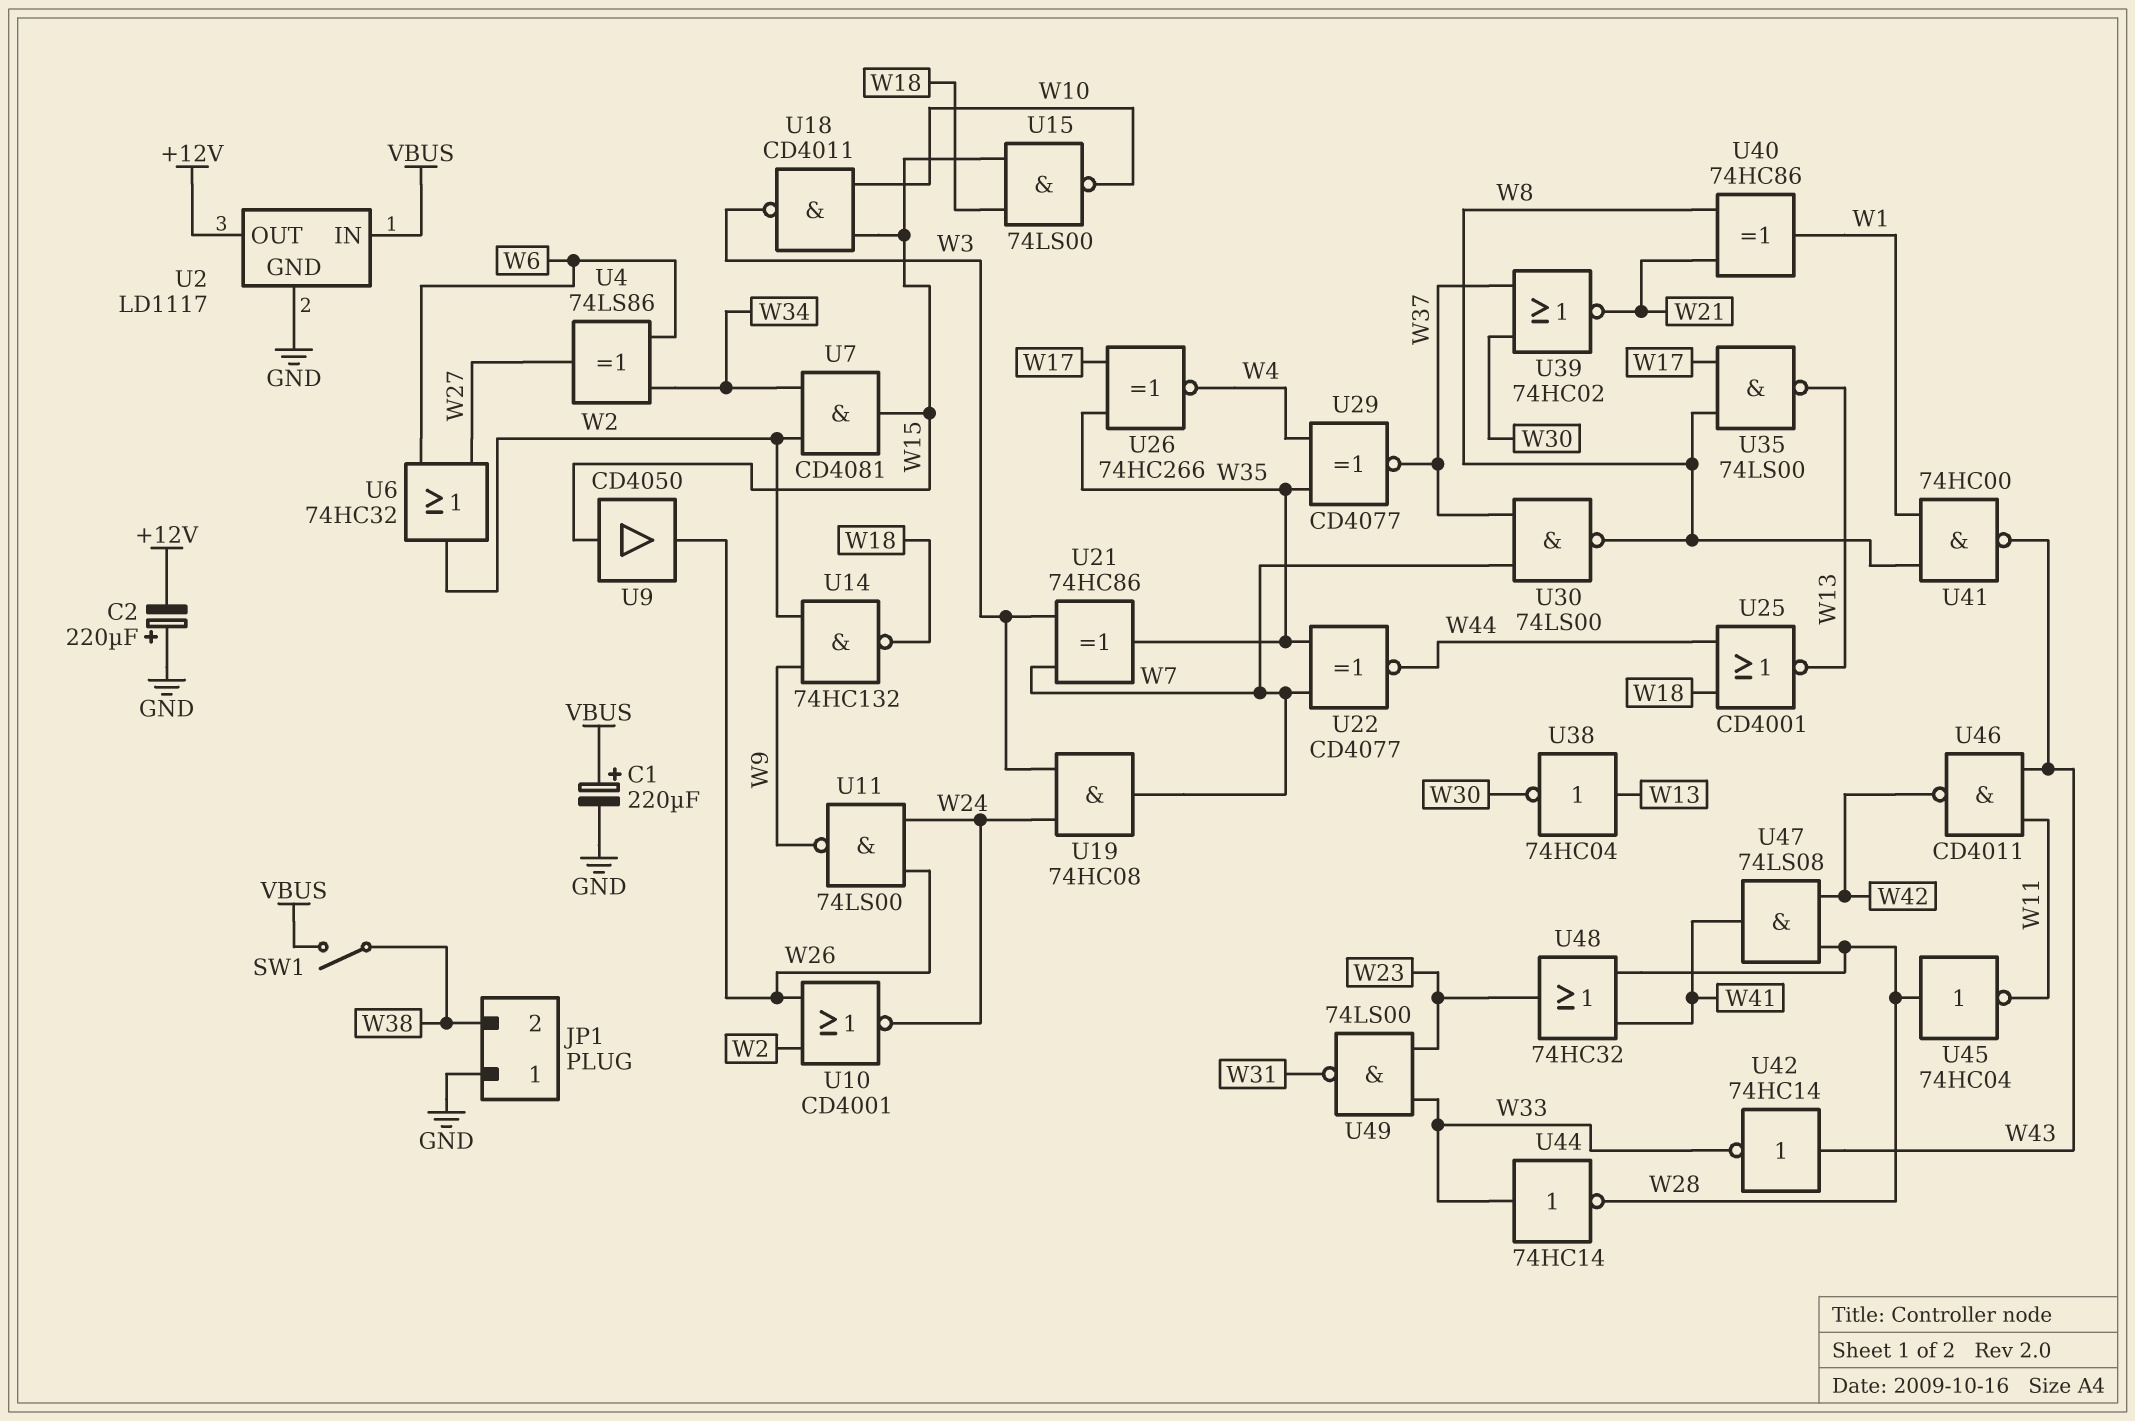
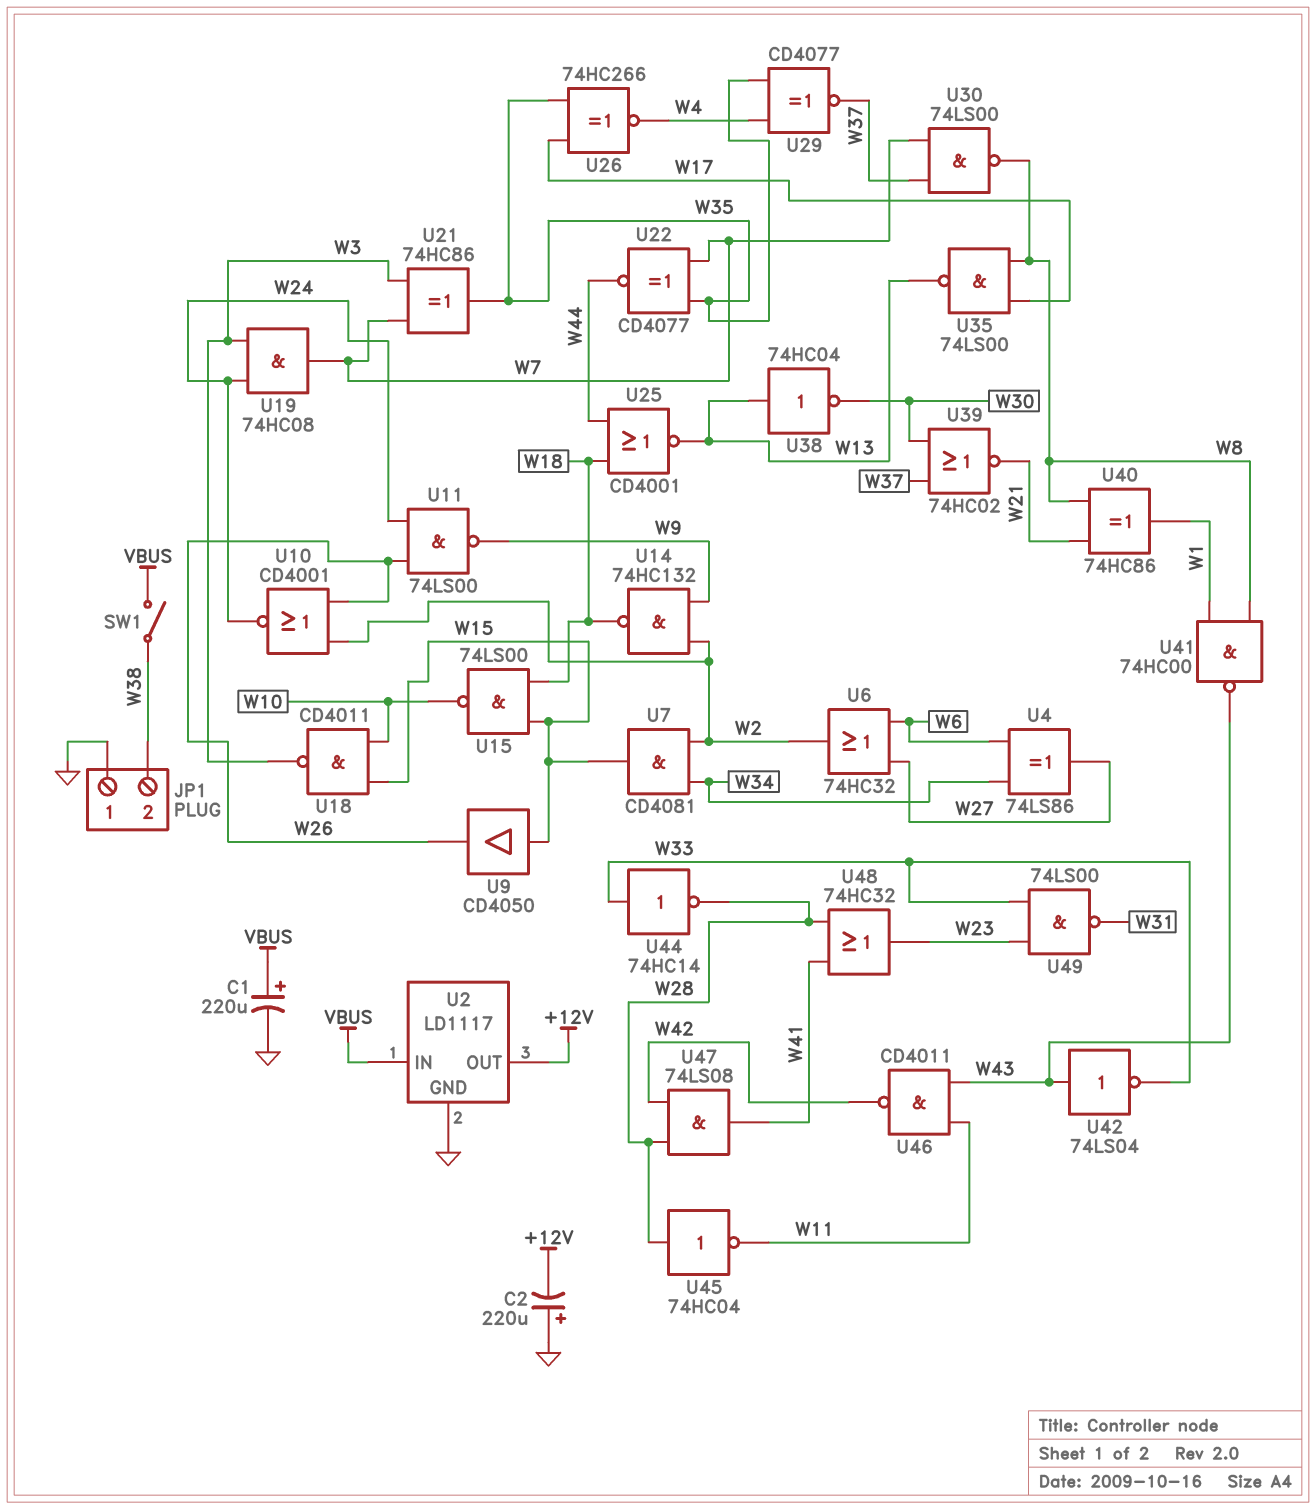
U42: NOT 74HC14 (in W43, out W33) -> NOT 74LS04 (in W43, out W33)

